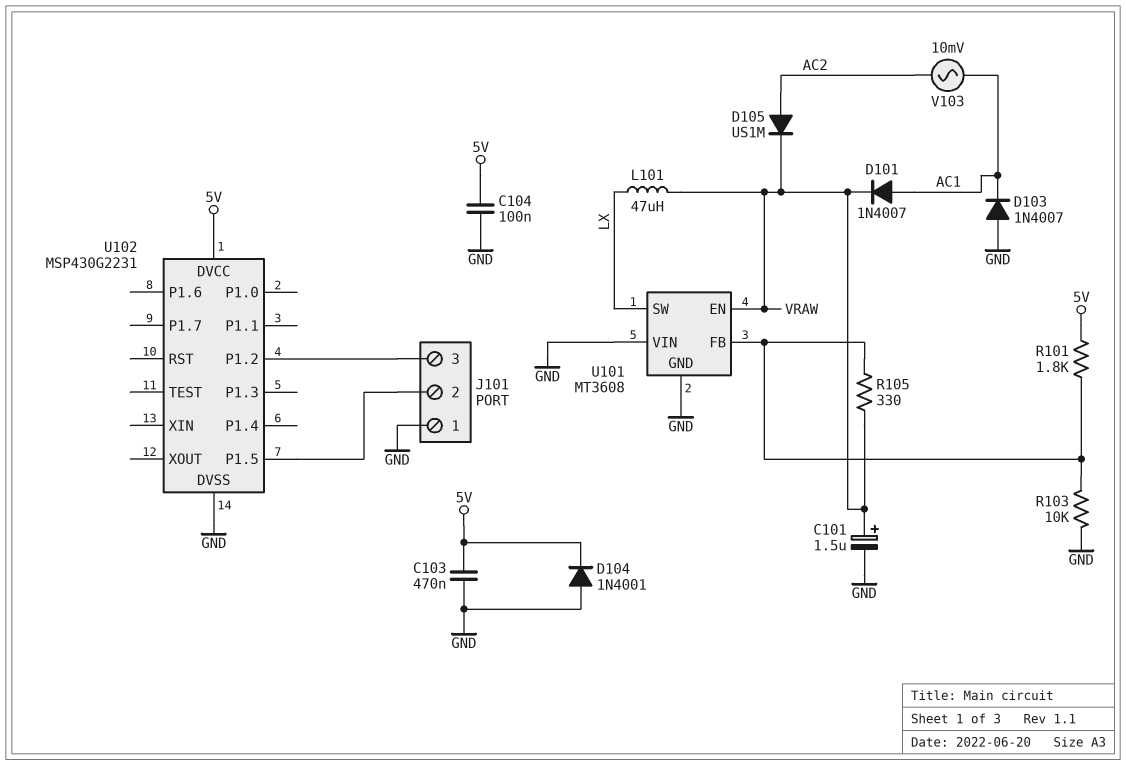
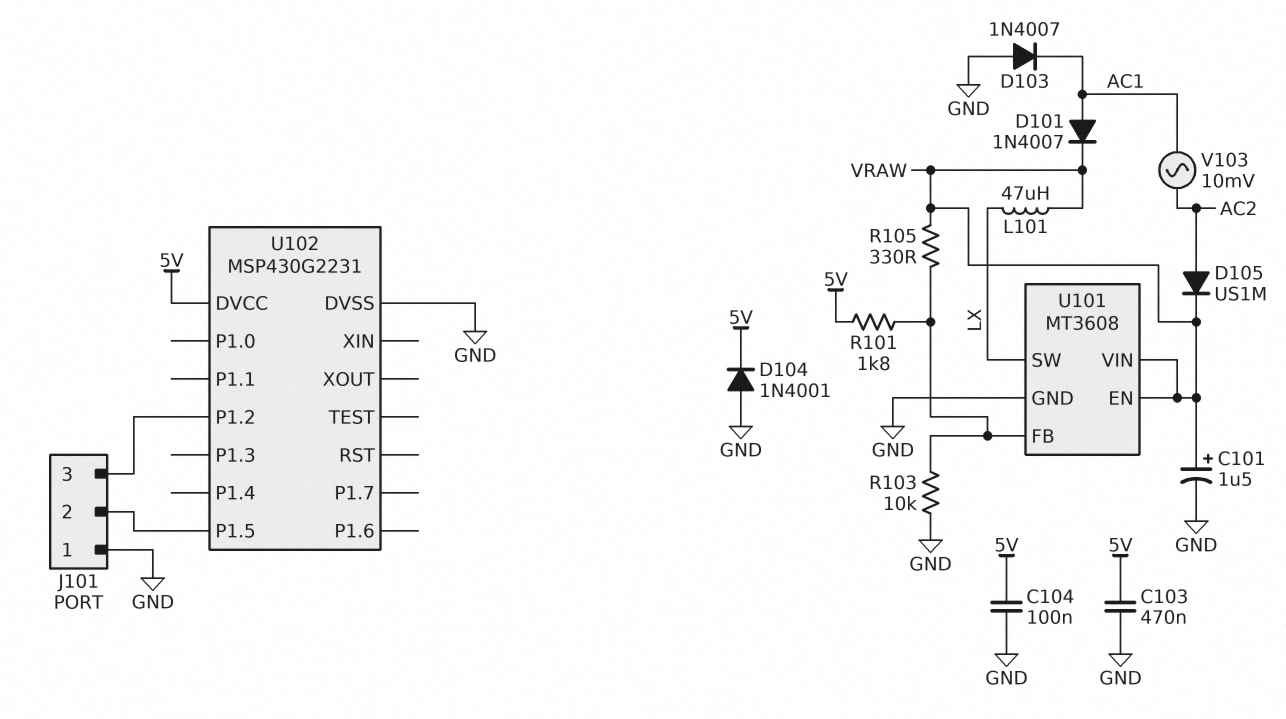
U101 pin VIN: GND -> VRAW

